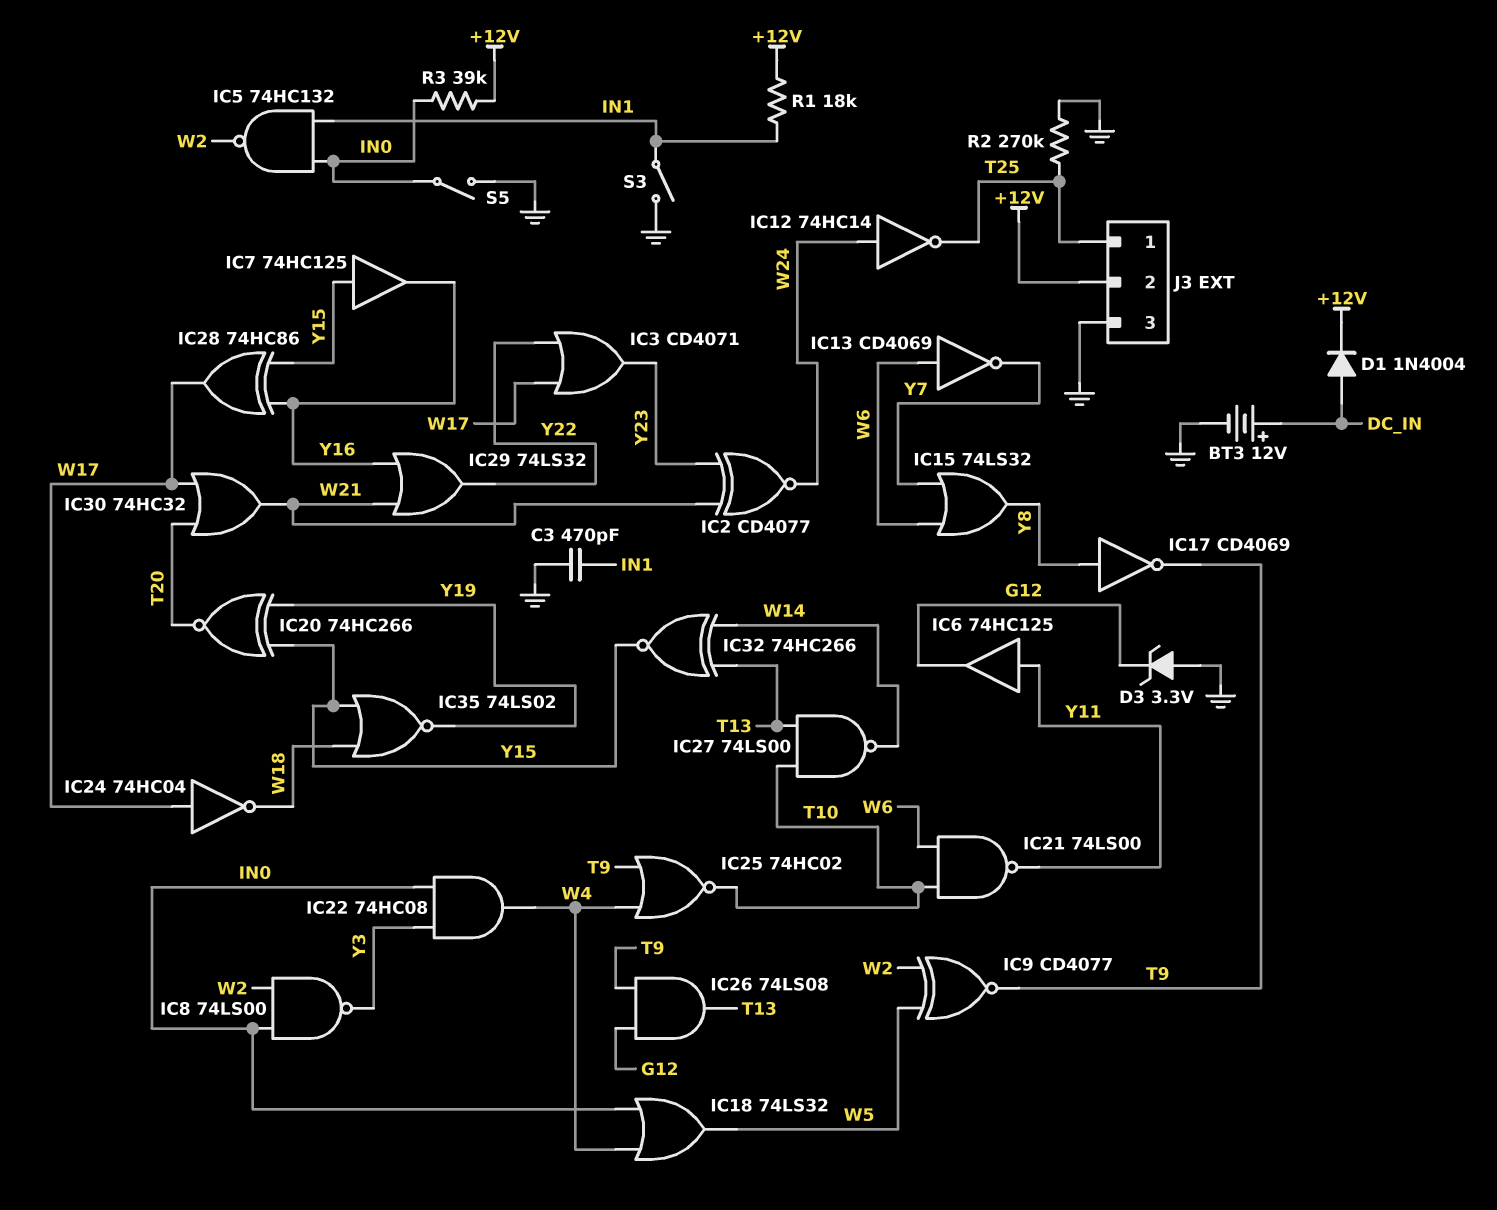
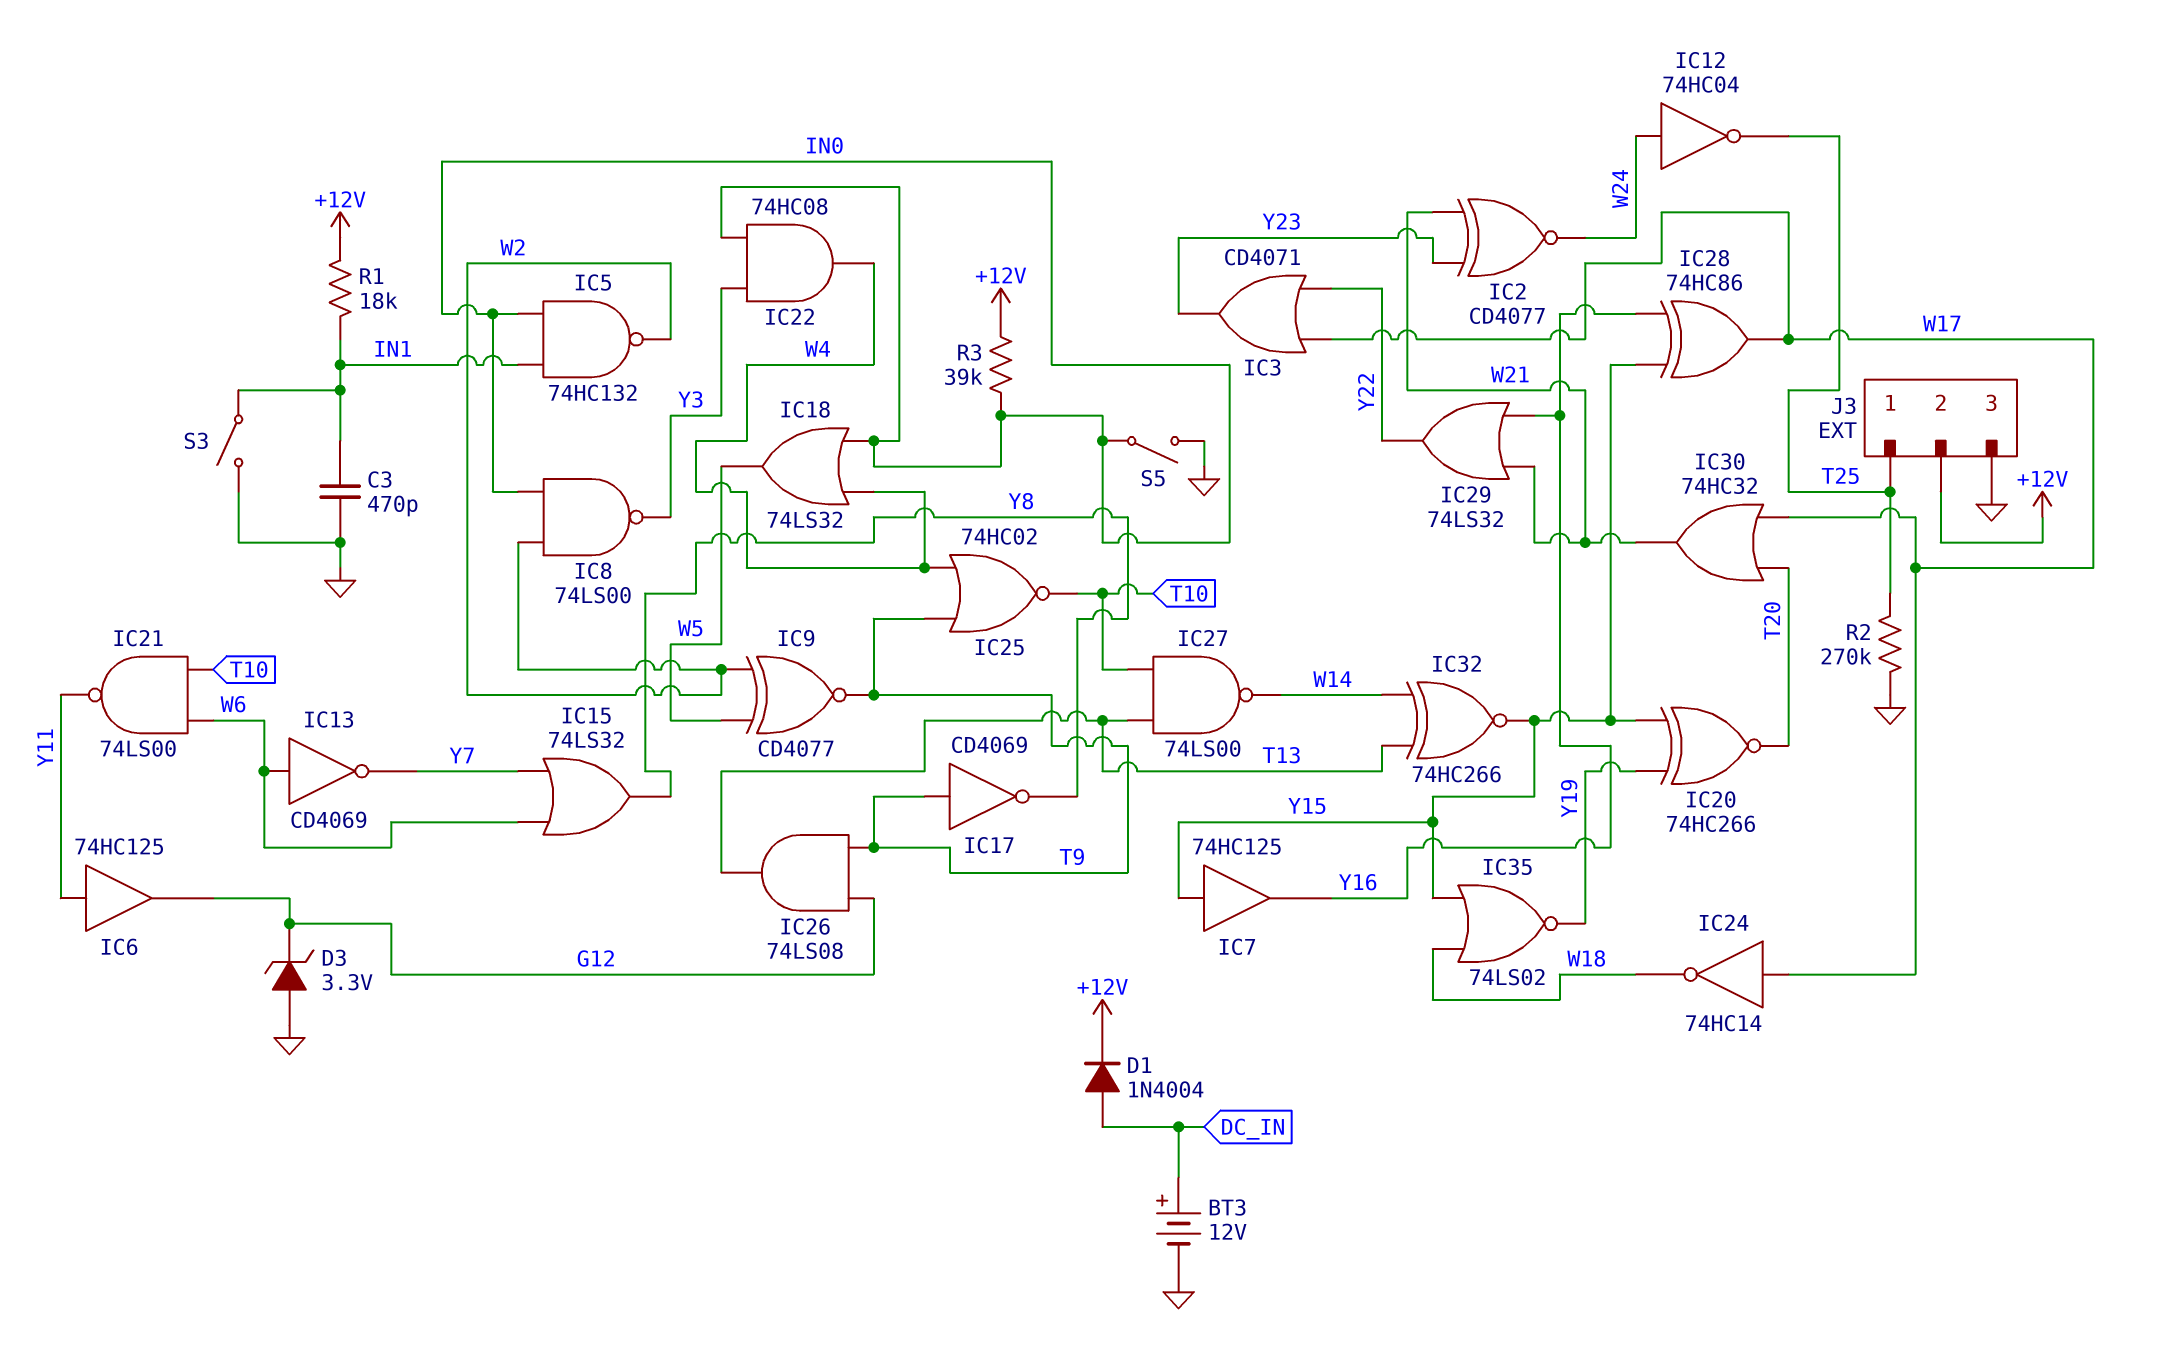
IC12: NOT 74HC14 (in W24, out T25) -> NOT 74HC04 (in W24, out T25)
IC17: NOT CD4069 (in Y8, out T9) -> NOT CD4069 (in T9, out Y8)
IC24: NOT 74HC04 (in W17, out W18) -> NOT 74HC14 (in W17, out W18)

